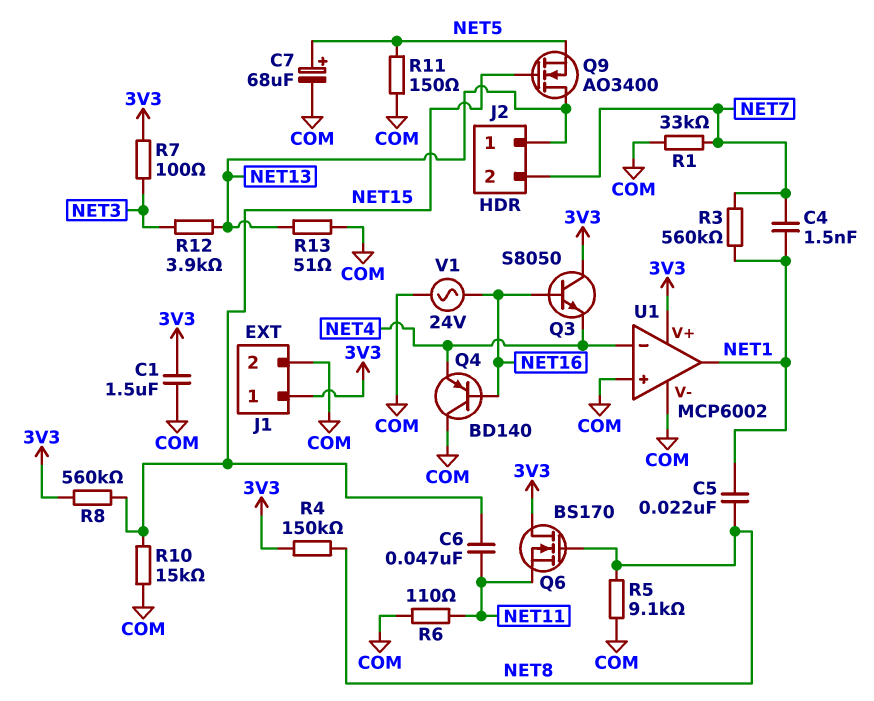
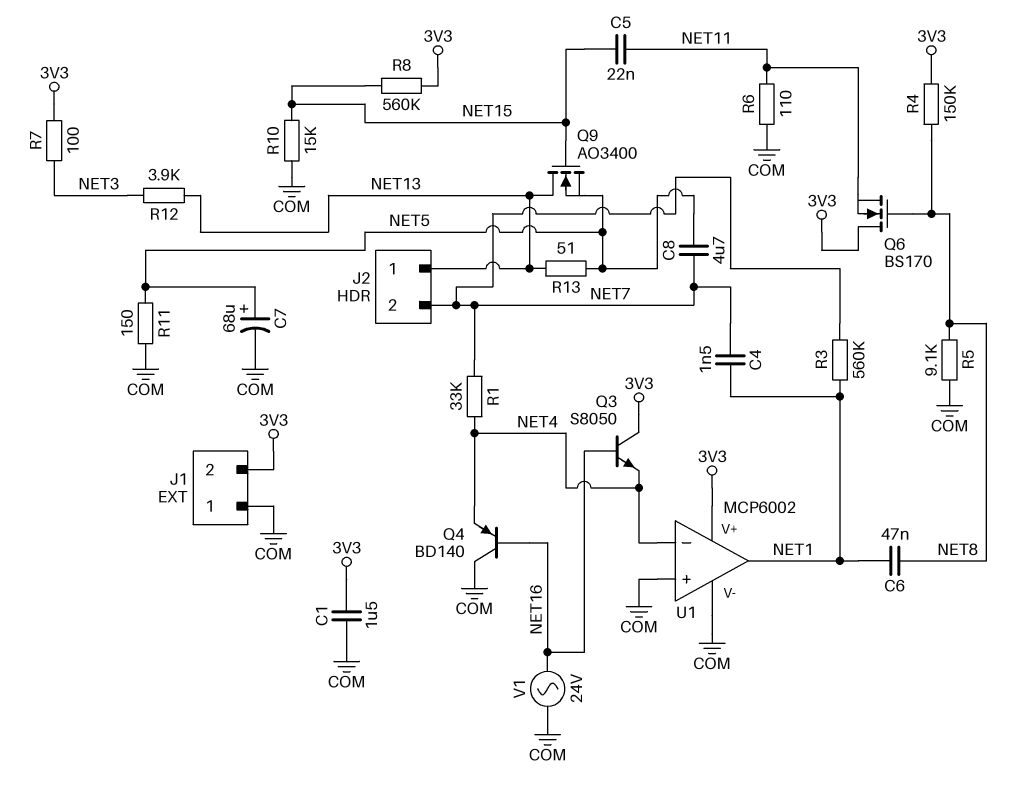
C5: 22nF (NET1, NET8) -> 22nF (NET11, NET15)
C6: 47nF (NET11, NET15) -> 47nF (NET1, NET8)
C8: none -> 4.7uF (NET5, NET7)
J1 pin 1: 3V3 -> COM
J1 pin 2: COM -> 3V3
R1: 33k (COM, NET7) -> 33k (NET4, NET7)
R13: 51 (COM, NET13) -> 51 (NET5, NET13)

